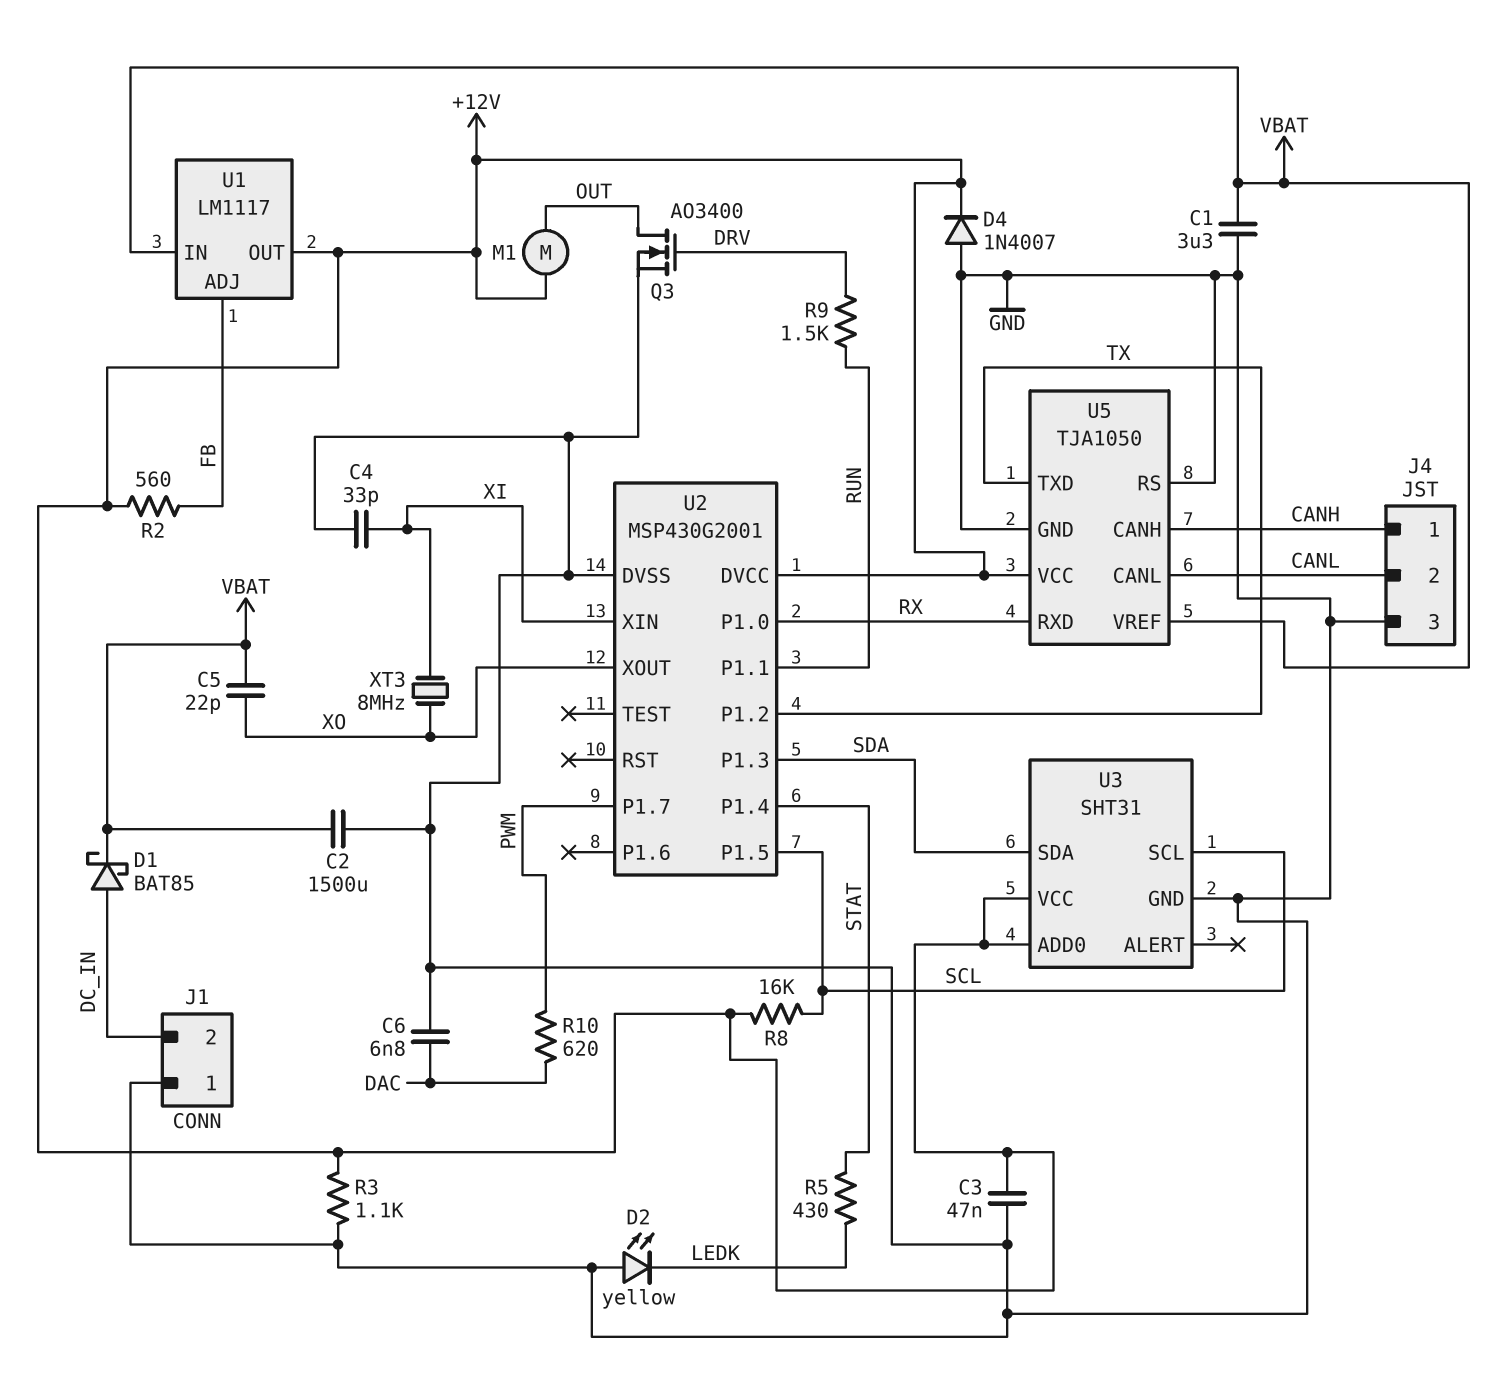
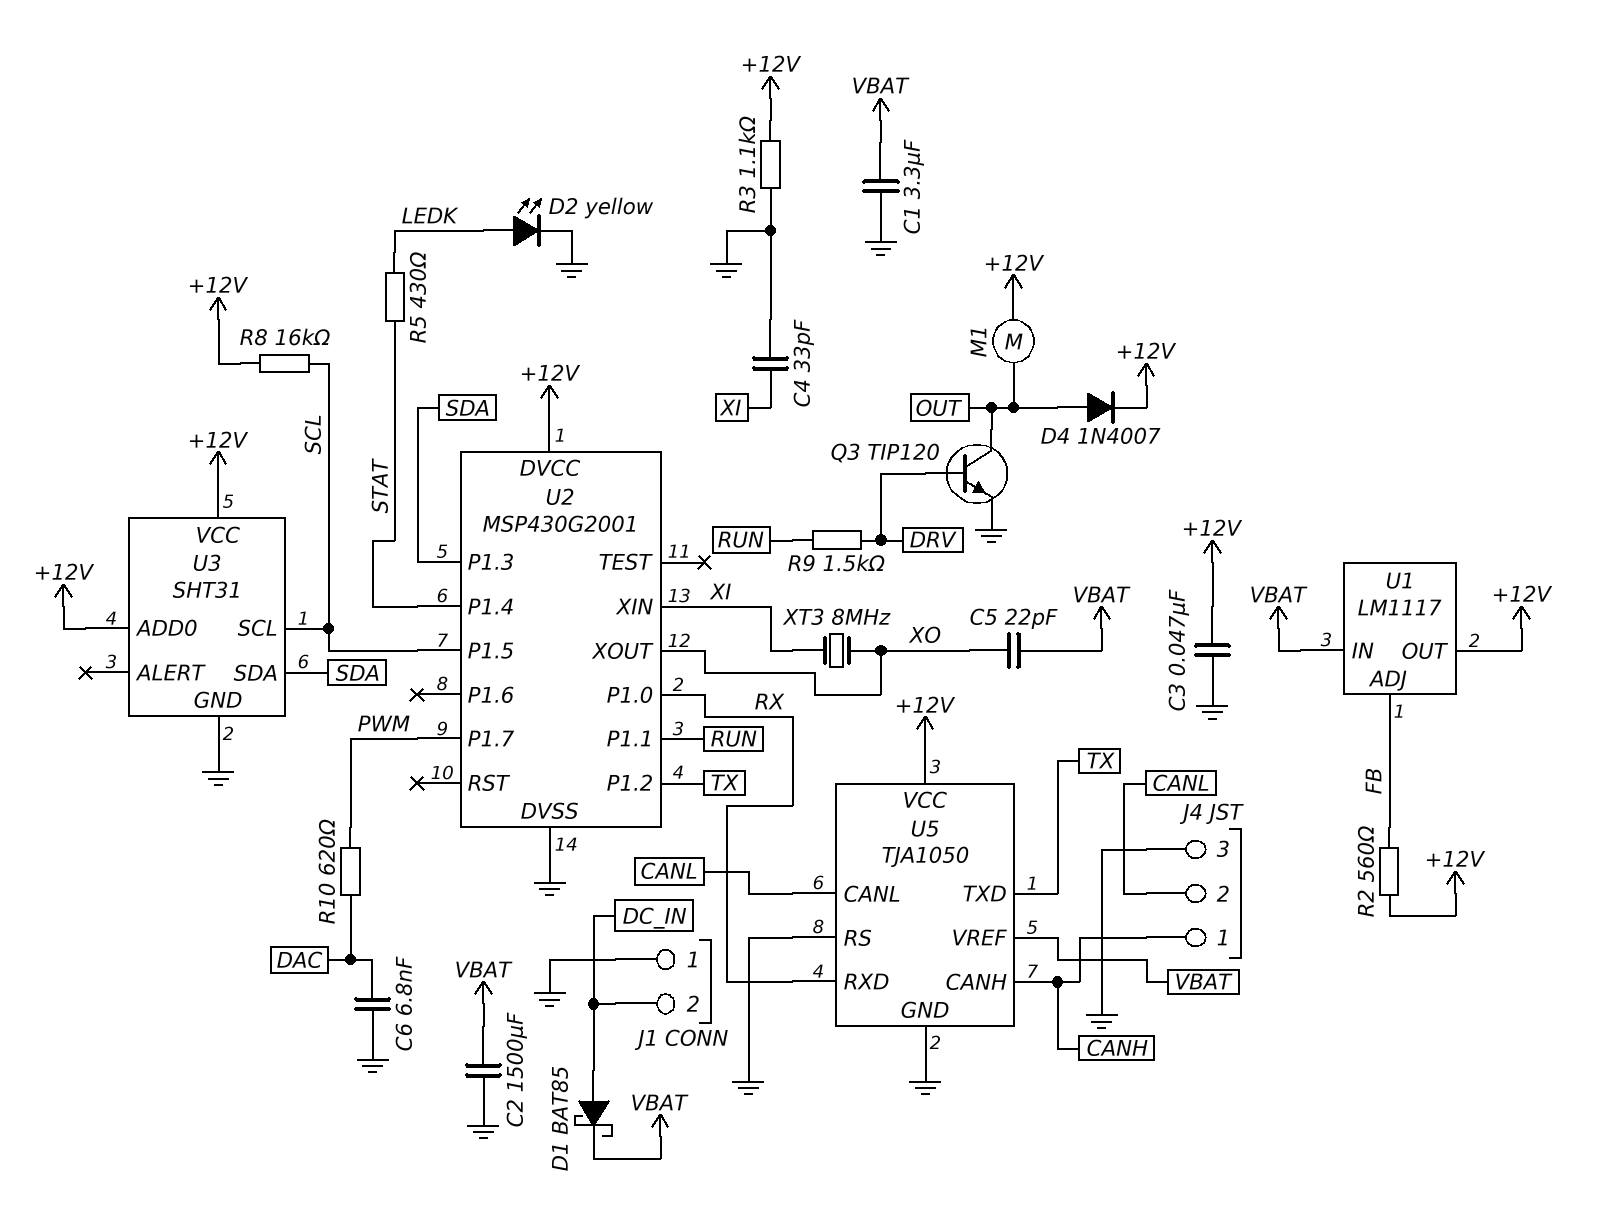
D2: LED yellow (A GND, K LEDK) -> LED yellow (A LEDK, K GND)
D4: diode 1N4007 (A GND, K +12V) -> diode 1N4007 (A OUT, K +12V)
Q3: NMOS AO3400 (G DRV, D OUT, S GND) -> NPN TIP120 (B DRV, C OUT, E GND)

